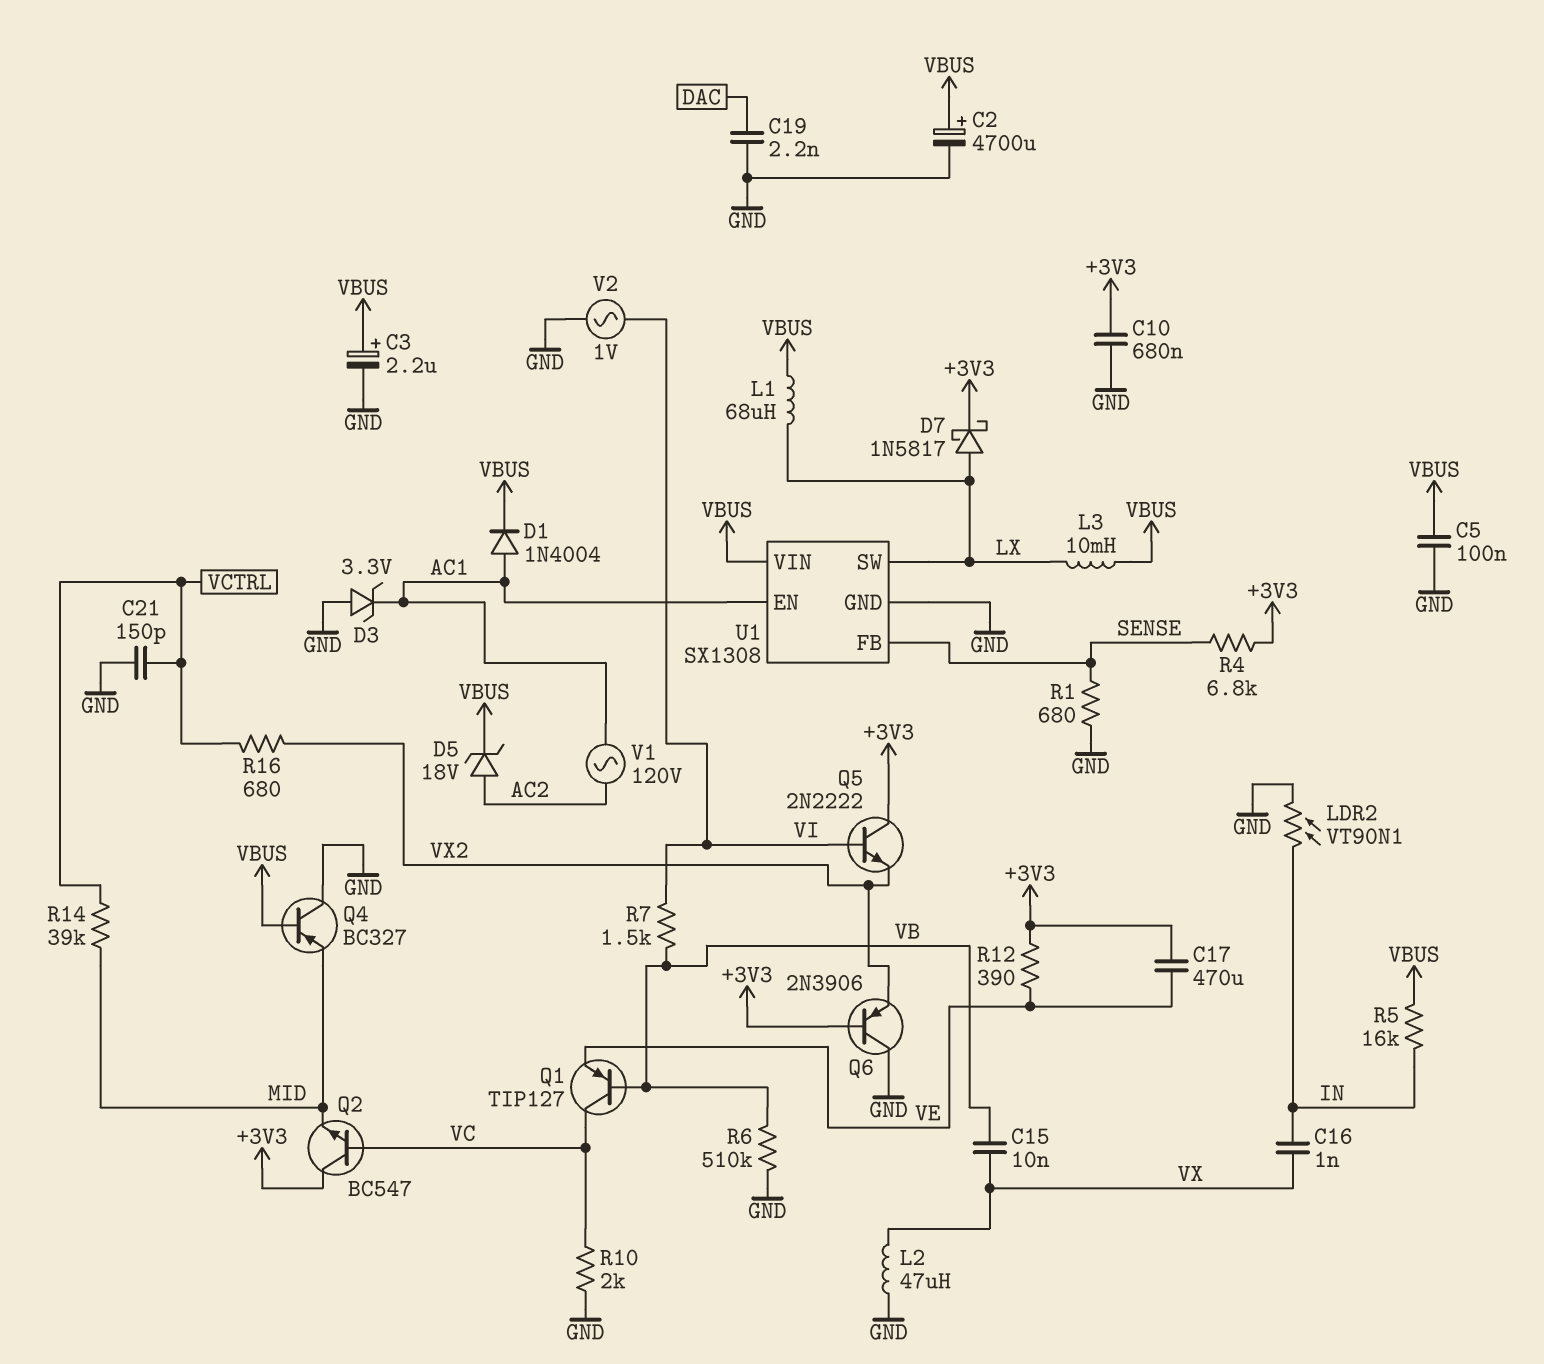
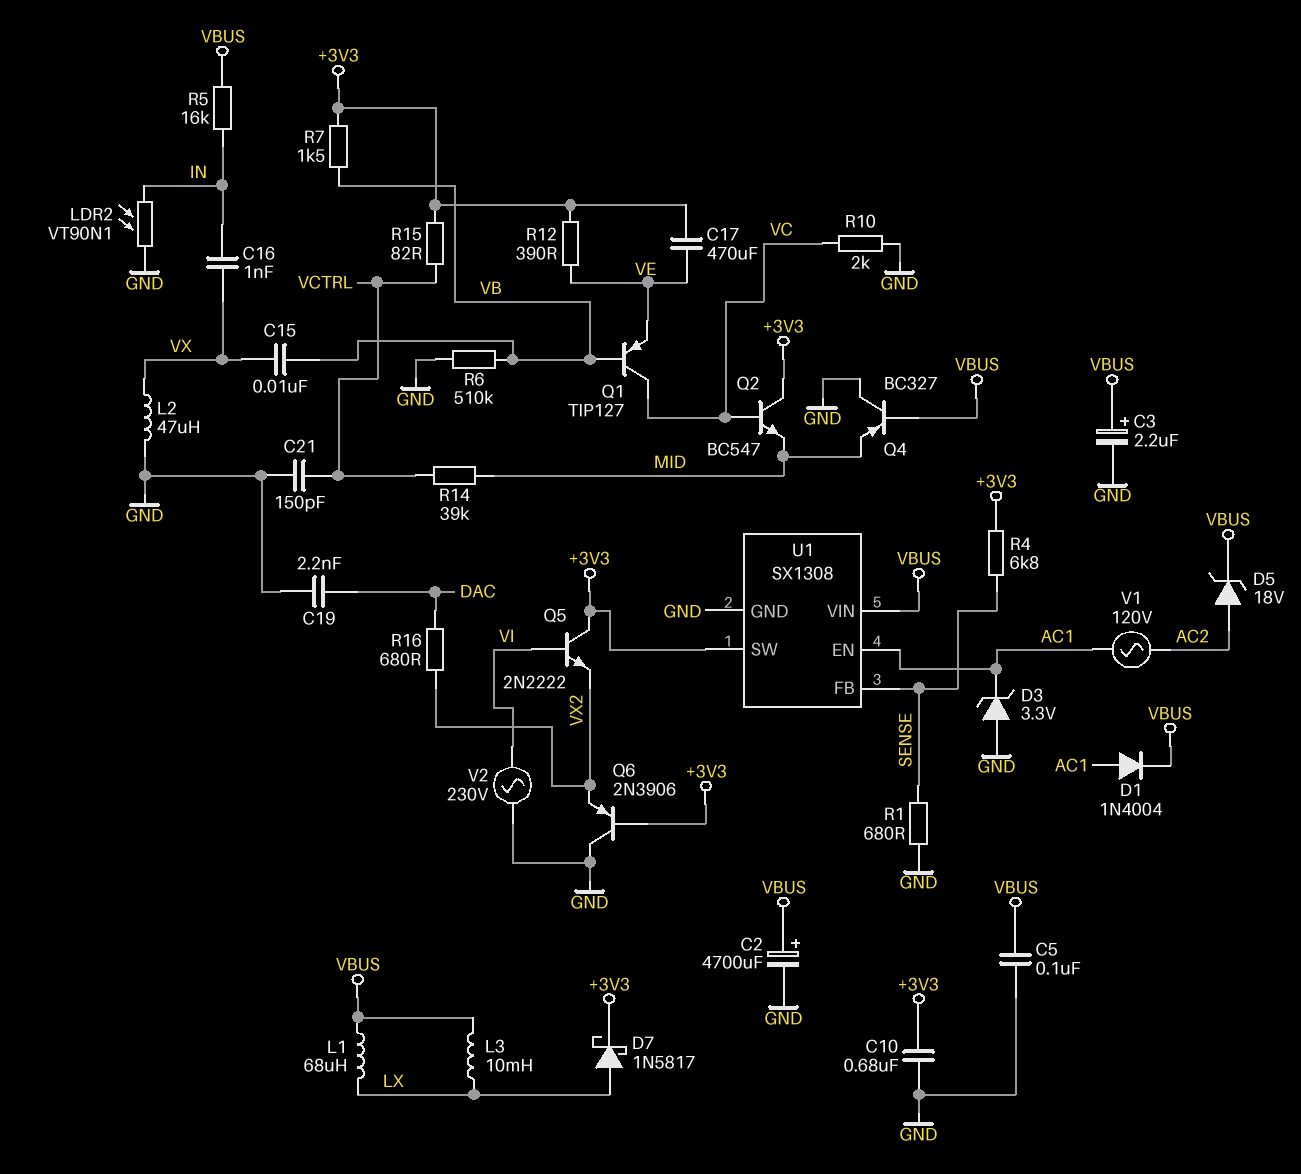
R7: 1.5k (VB, VI) -> 1.5k (+3V3, VB)
R15: none -> 82 (+3V3, VCTRL)
R16: 680 (VCTRL, VX2) -> 680 (DAC, VX2)
U1 pin SW: LX -> +3V3
V2: AC 1V (GND, VI) -> AC 230V (GND, VI)

